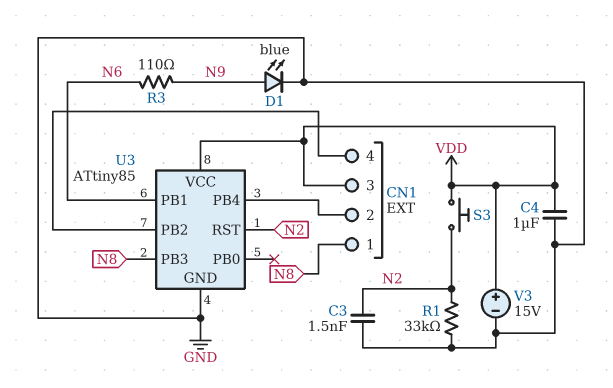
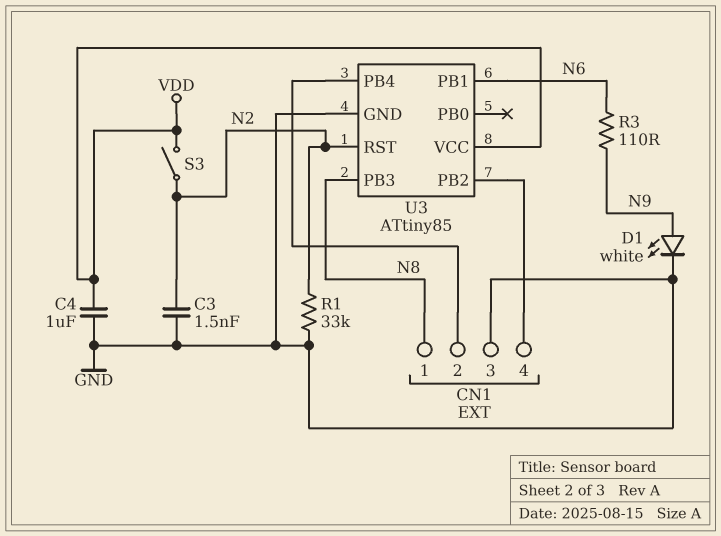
CN1 pin 3: VDD -> GND
D1: LED blue (A N9, K GND) -> LED white (A N9, K GND)
S3: button (N2, VDD) -> switch (N2, VDD)
V3: 15V (plus VDD, minus GND) -> none

